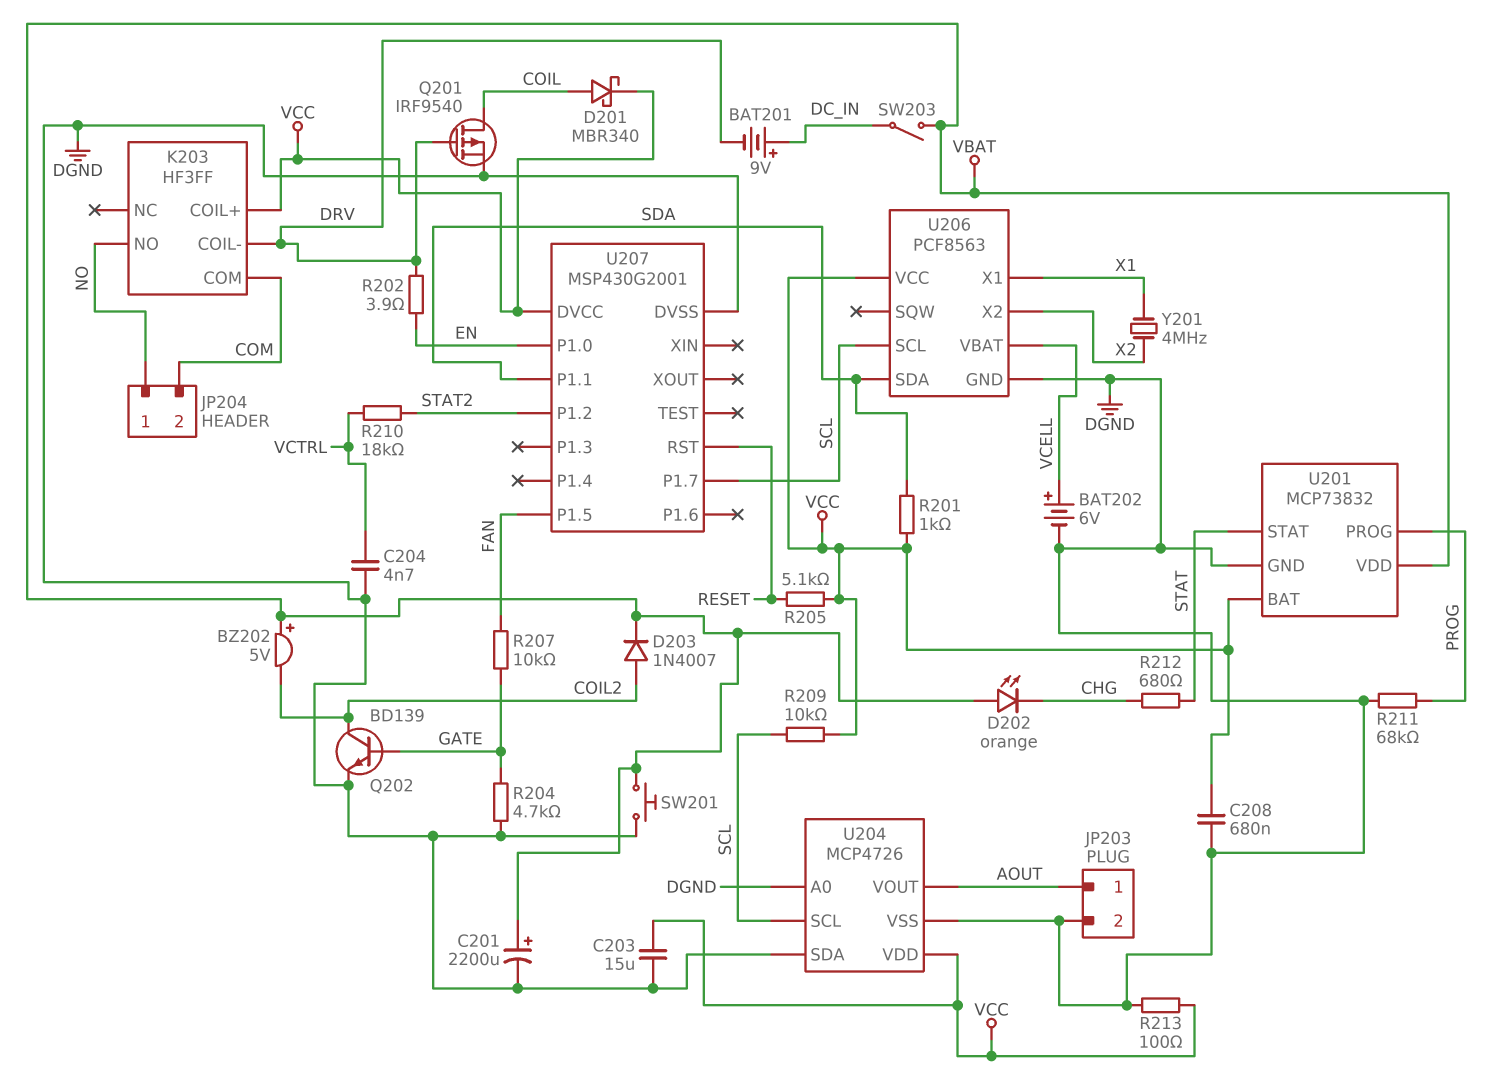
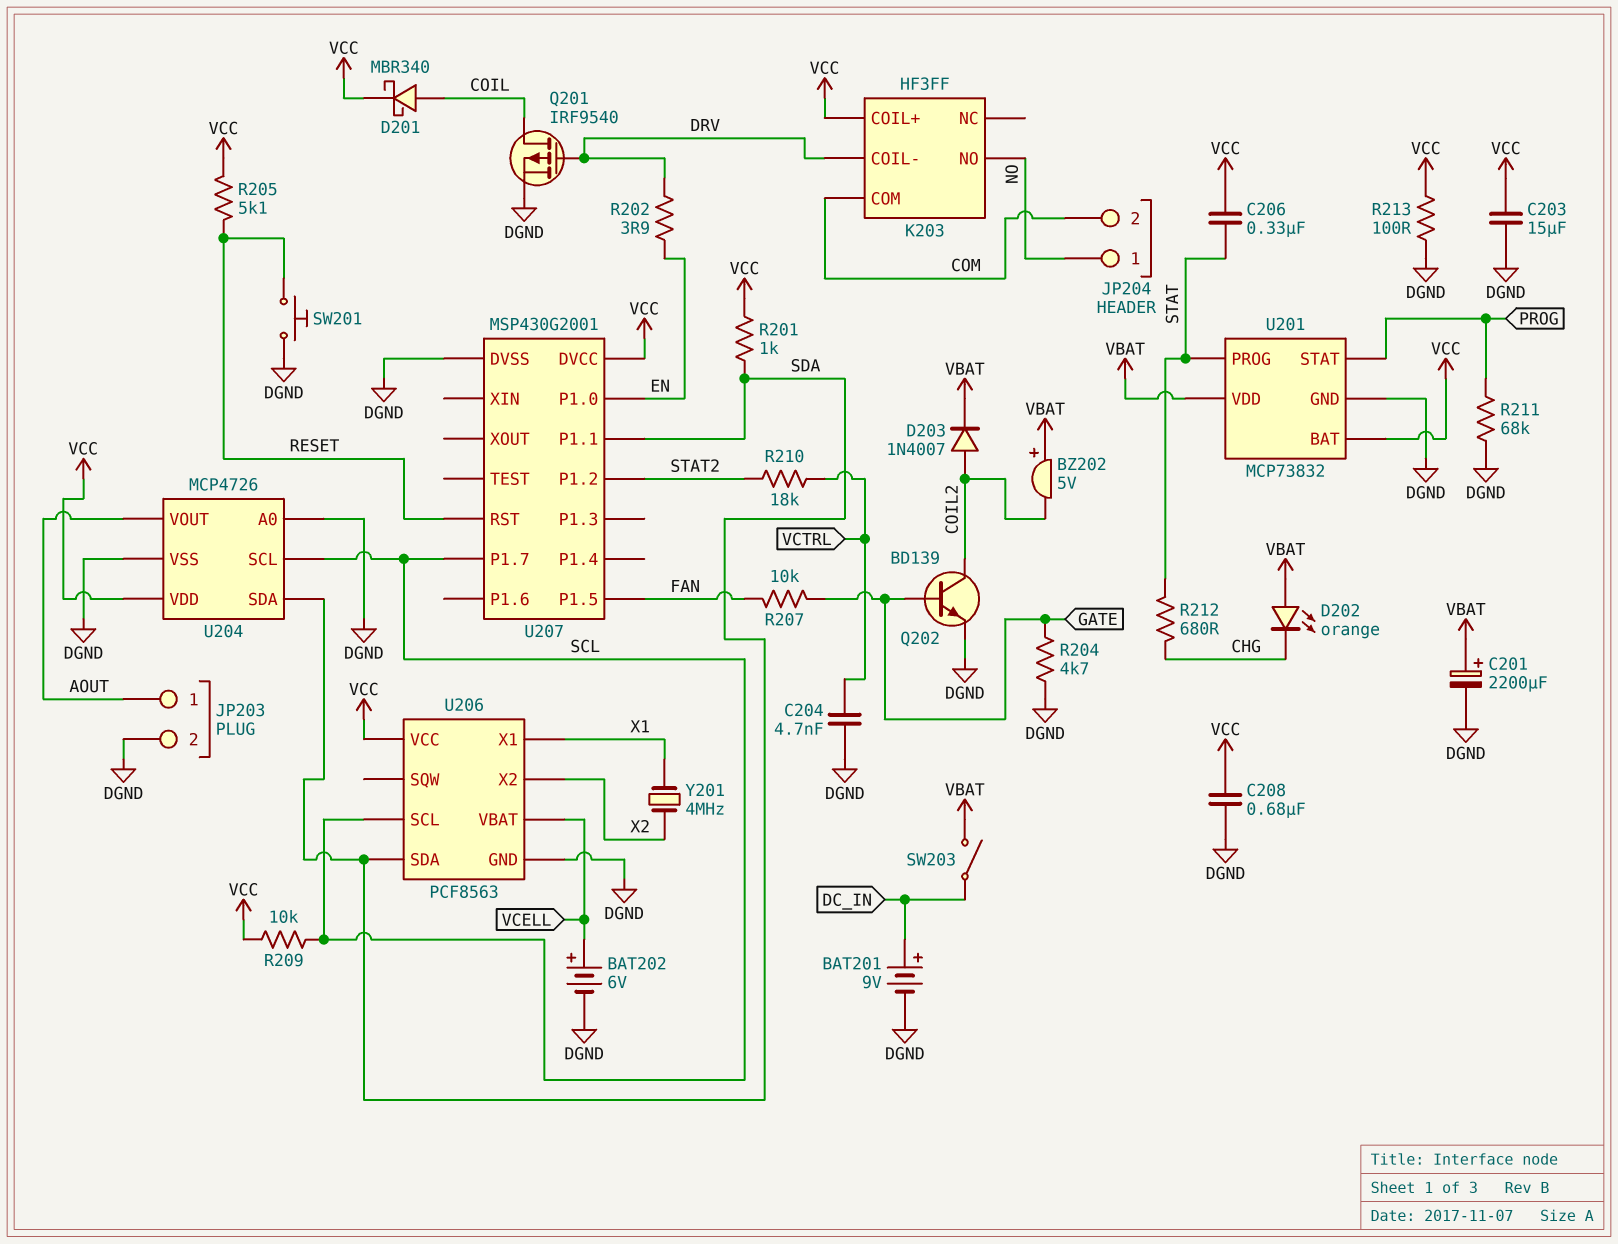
BAT201: 9V (plus DC_IN, minus DRV) -> 9V (plus DC_IN, minus DGND)
C206: none -> 330nF (STAT, VCC)
SW201: button (DGND, VBAT) -> button (DGND, RESET)
U201 pin PROG: PROG -> STAT
U201 pin STAT: STAT -> PROG
U204 pin SDA: DGND -> SDA

